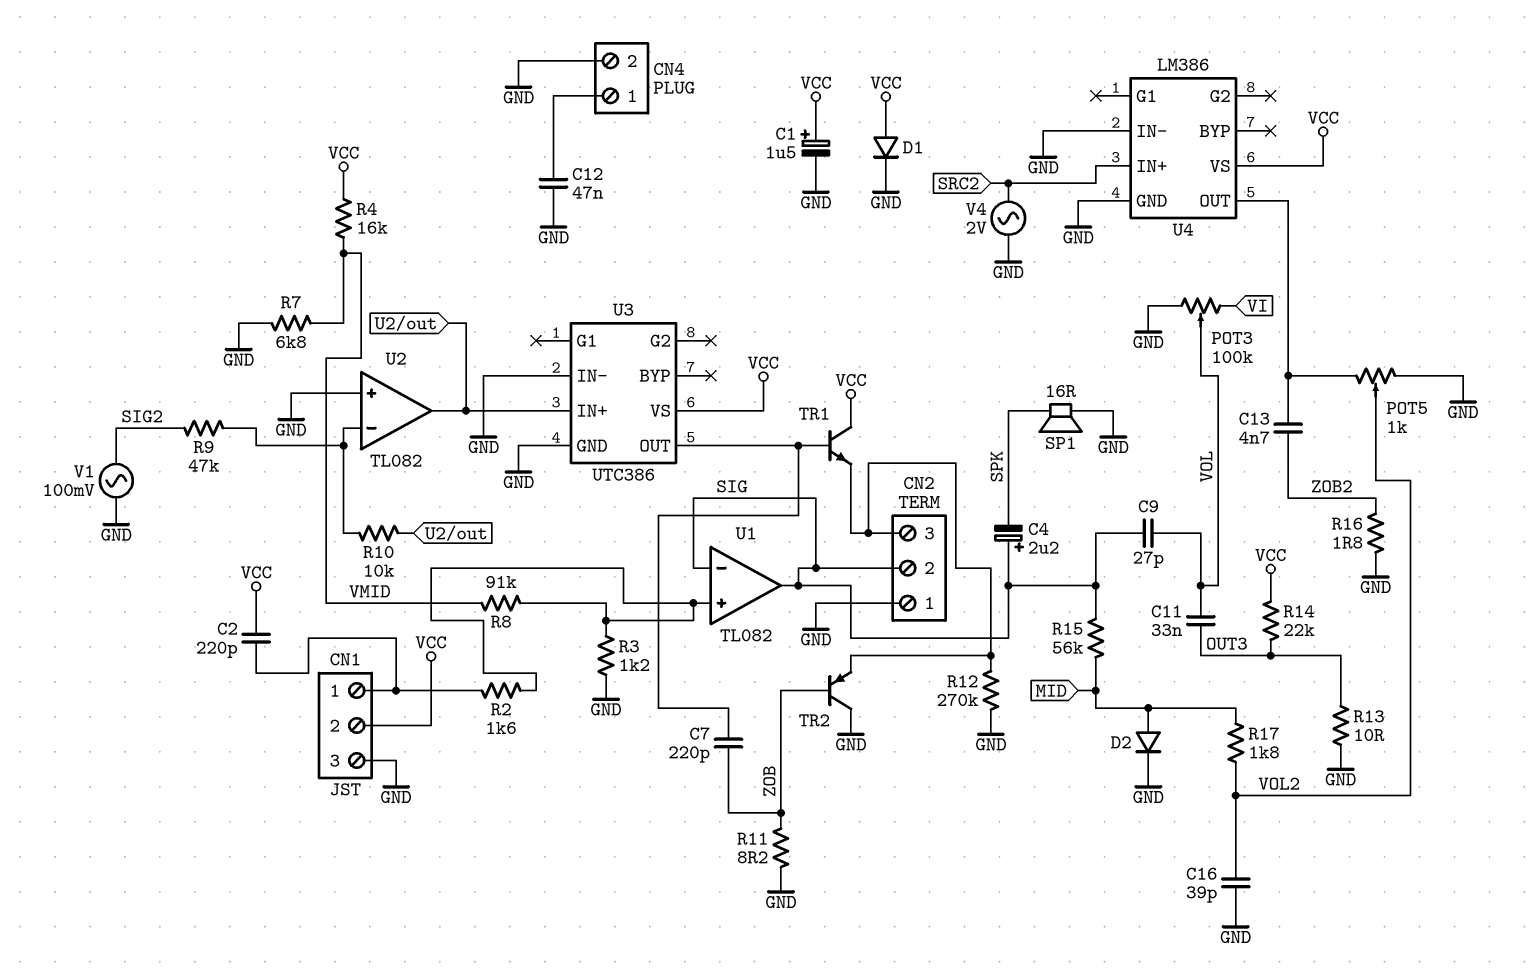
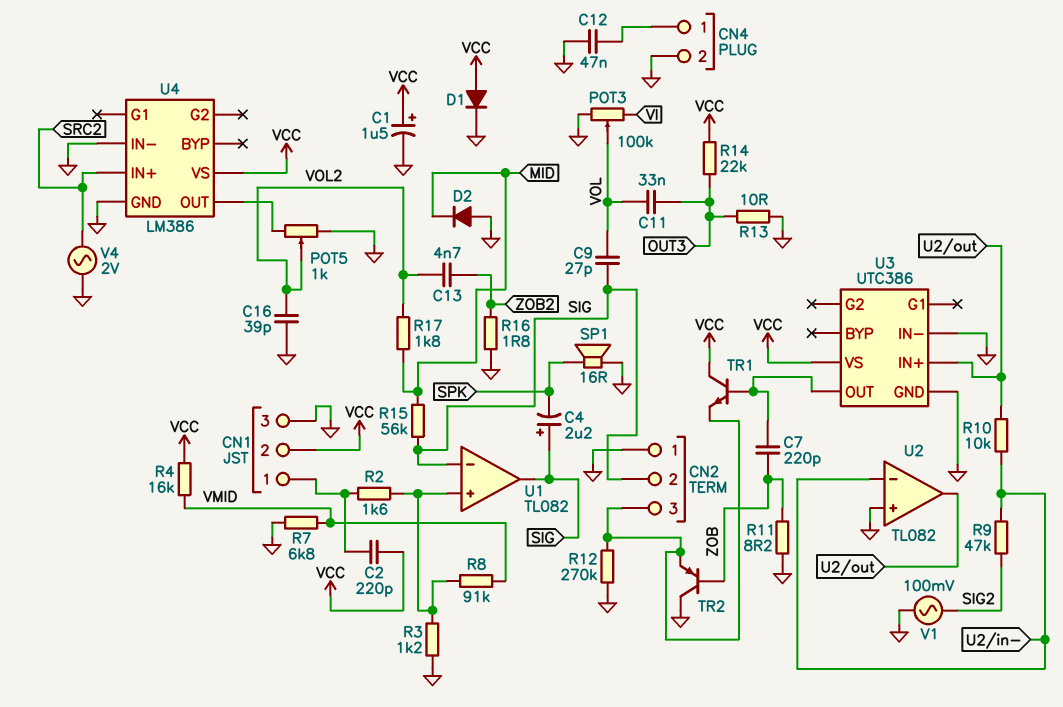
C13: 4.7nF (U4/OUT, ZOB2) -> 4.7nF (VOL2, ZOB2)
D2: diode (A MID, K GND) -> diode (A GND, K MID)

